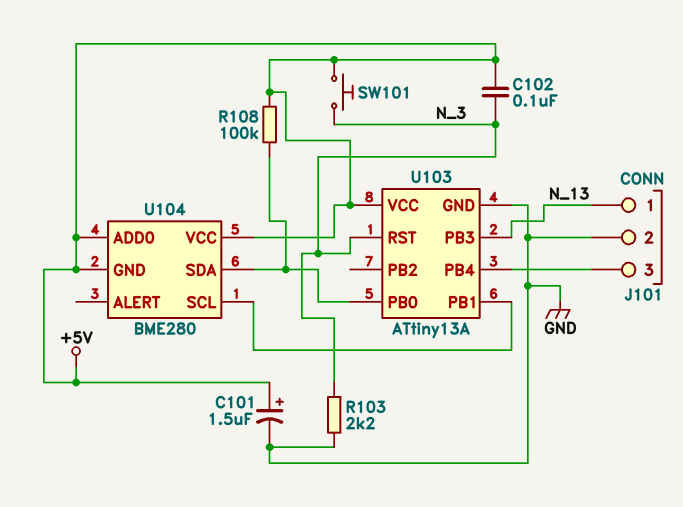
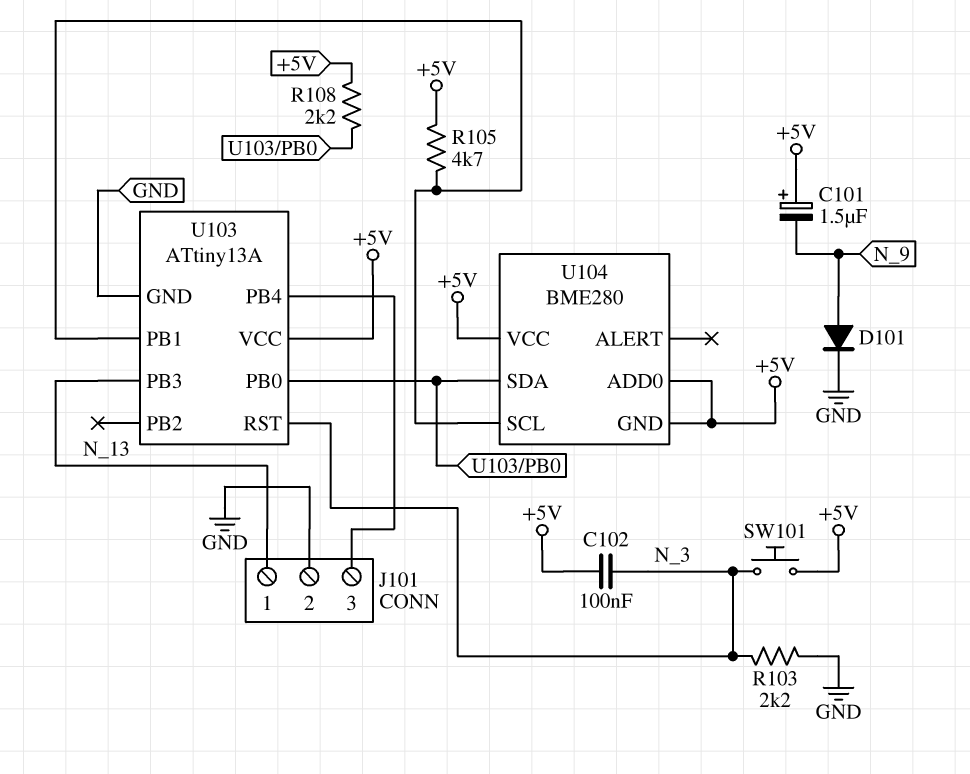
C101: 1.5uF (plus +5V, minus GND) -> 1.5uF (plus +5V, minus N_9)
D101: none -> diode (A N_9, K GND)
R105: none -> 4.7k (+5V, U103/PB1)
R108: 100k (+5V, U103/PB0) -> 2.2k (+5V, U103/PB0)

